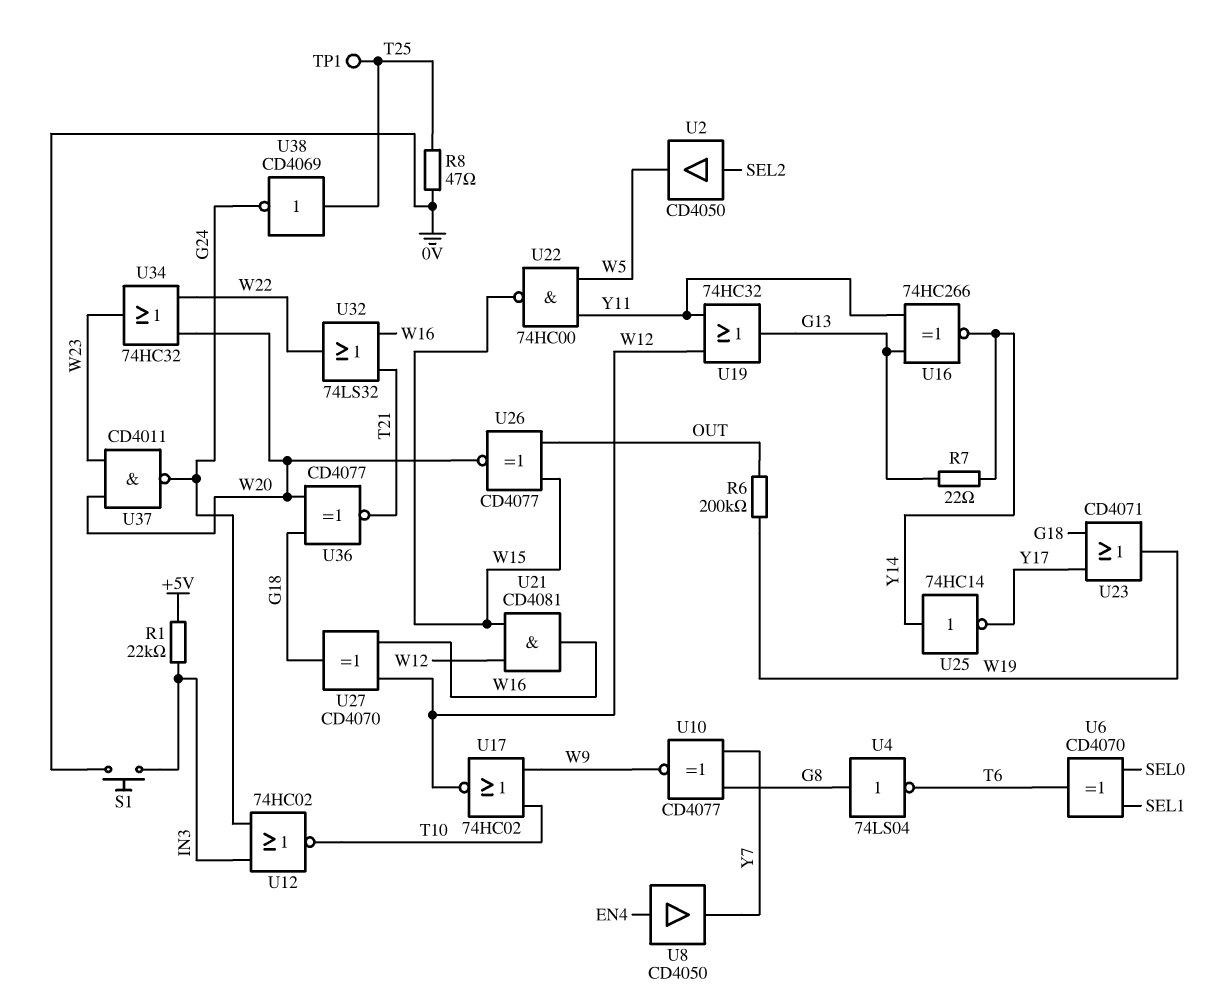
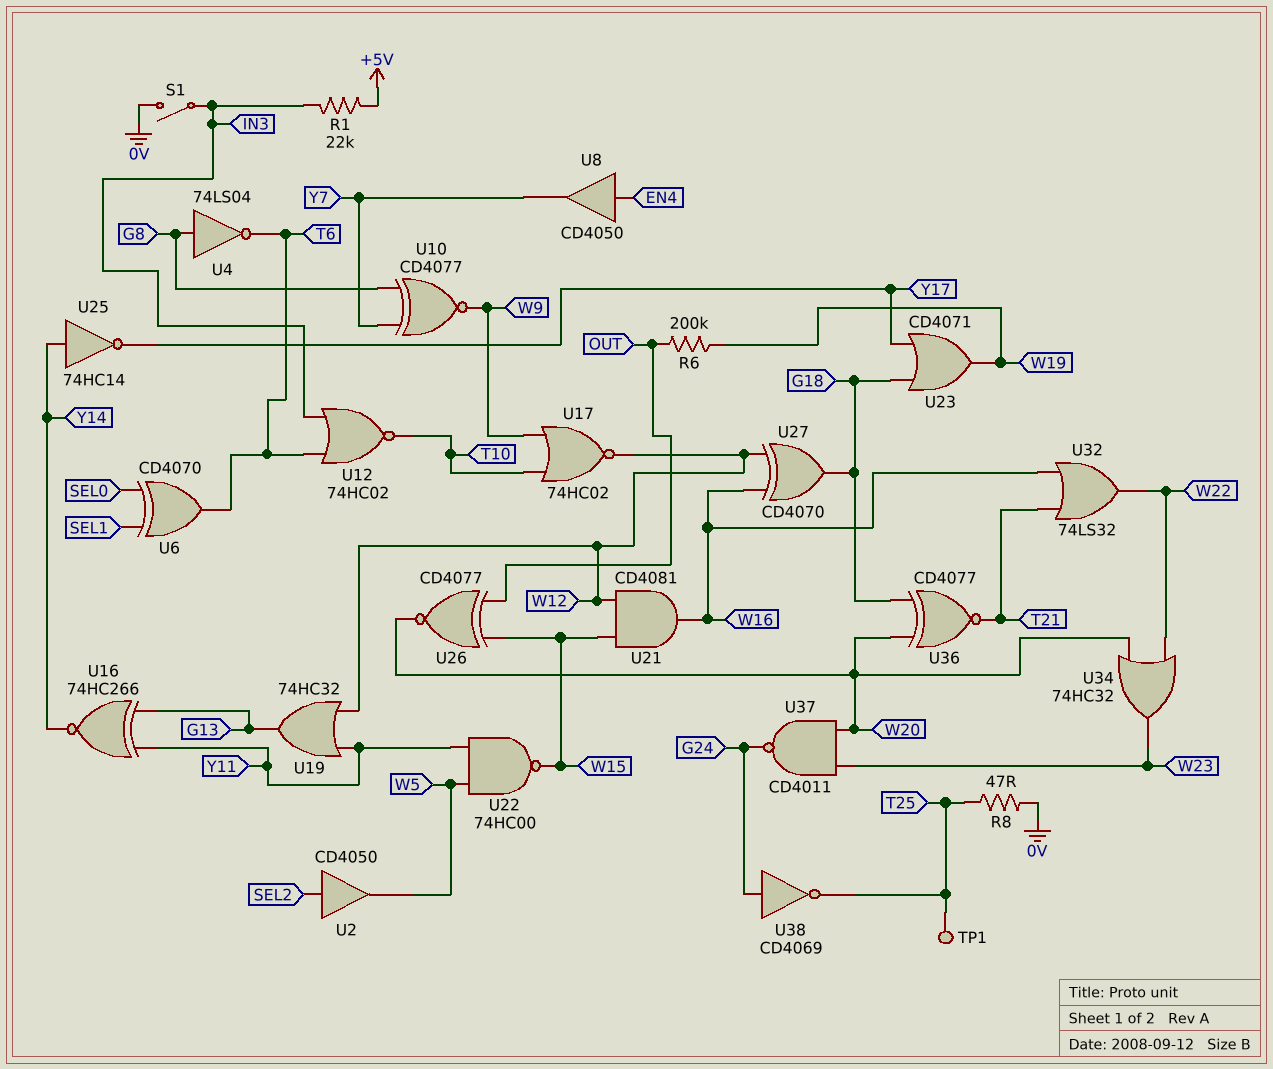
R7: 22 (G13, Y14) -> none
S1: button (0V, IN3) -> switch (0V, IN3)
U12: NOR 74HC02 (in G24, in IN3, out T10) -> NOR 74HC02 (in IN3, in T6, out T10)
U38: NOT CD4069 (in T25, out G24) -> NOT CD4069 (in G24, out T25)

